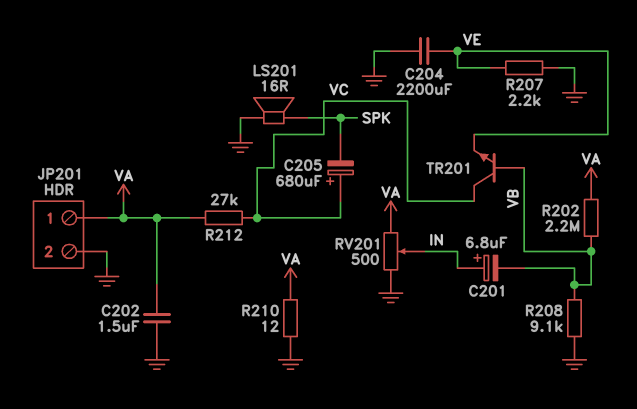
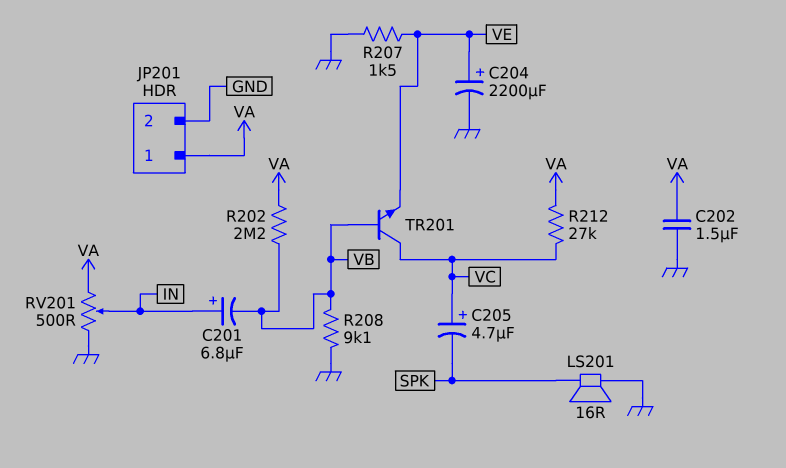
C204: 2200uF (GND, VE) -> 2200uF (plus VE, minus GND)
C205: 680uF (plus VC, minus SPK) -> 4.7uF (plus VC, minus SPK)
R207: 2.2k (GND, VE) -> 1.5k (GND, VE)
R210: 12 (GND, VA) -> none

